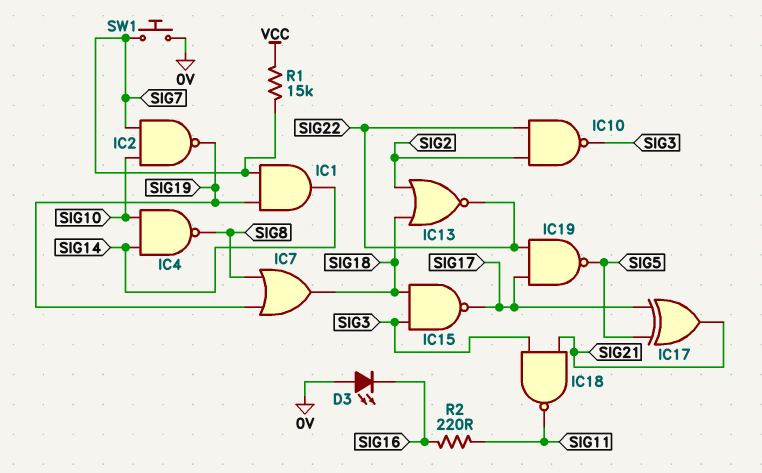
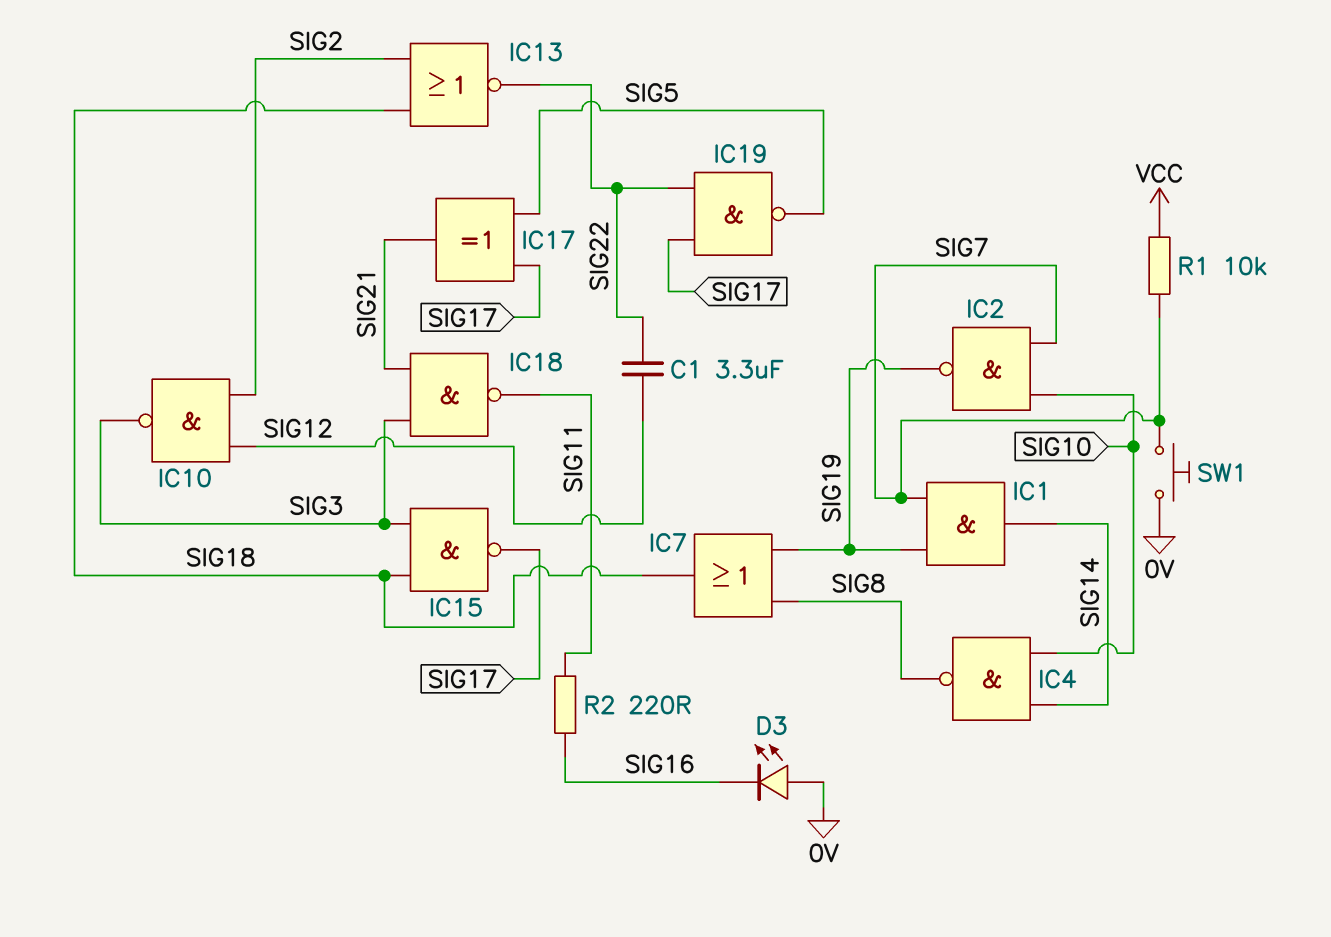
C1: none -> 3.3uF (SIG12, SIG22)
IC10: NAND (in SIG2, in SIG22, out SIG3) -> NAND (in SIG2, in SIG12, out SIG3)
R1: 15k (SIG7, VCC) -> 10k (SIG7, VCC)

